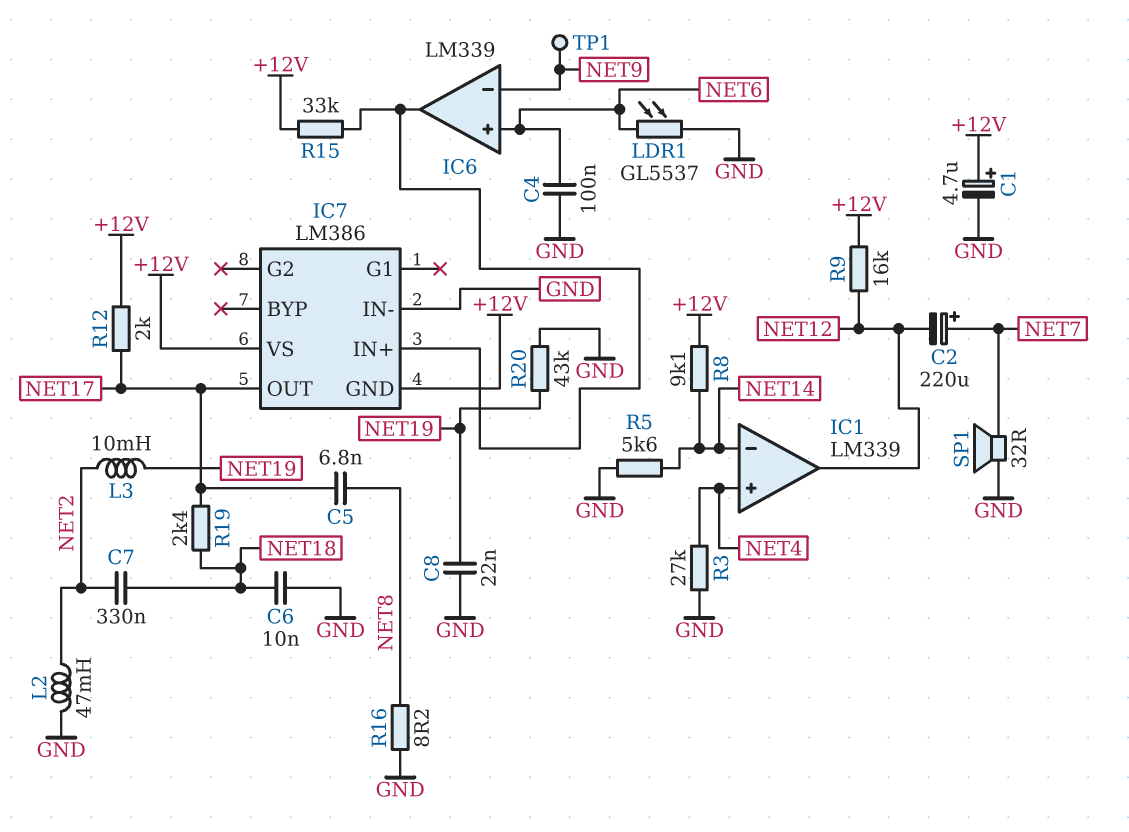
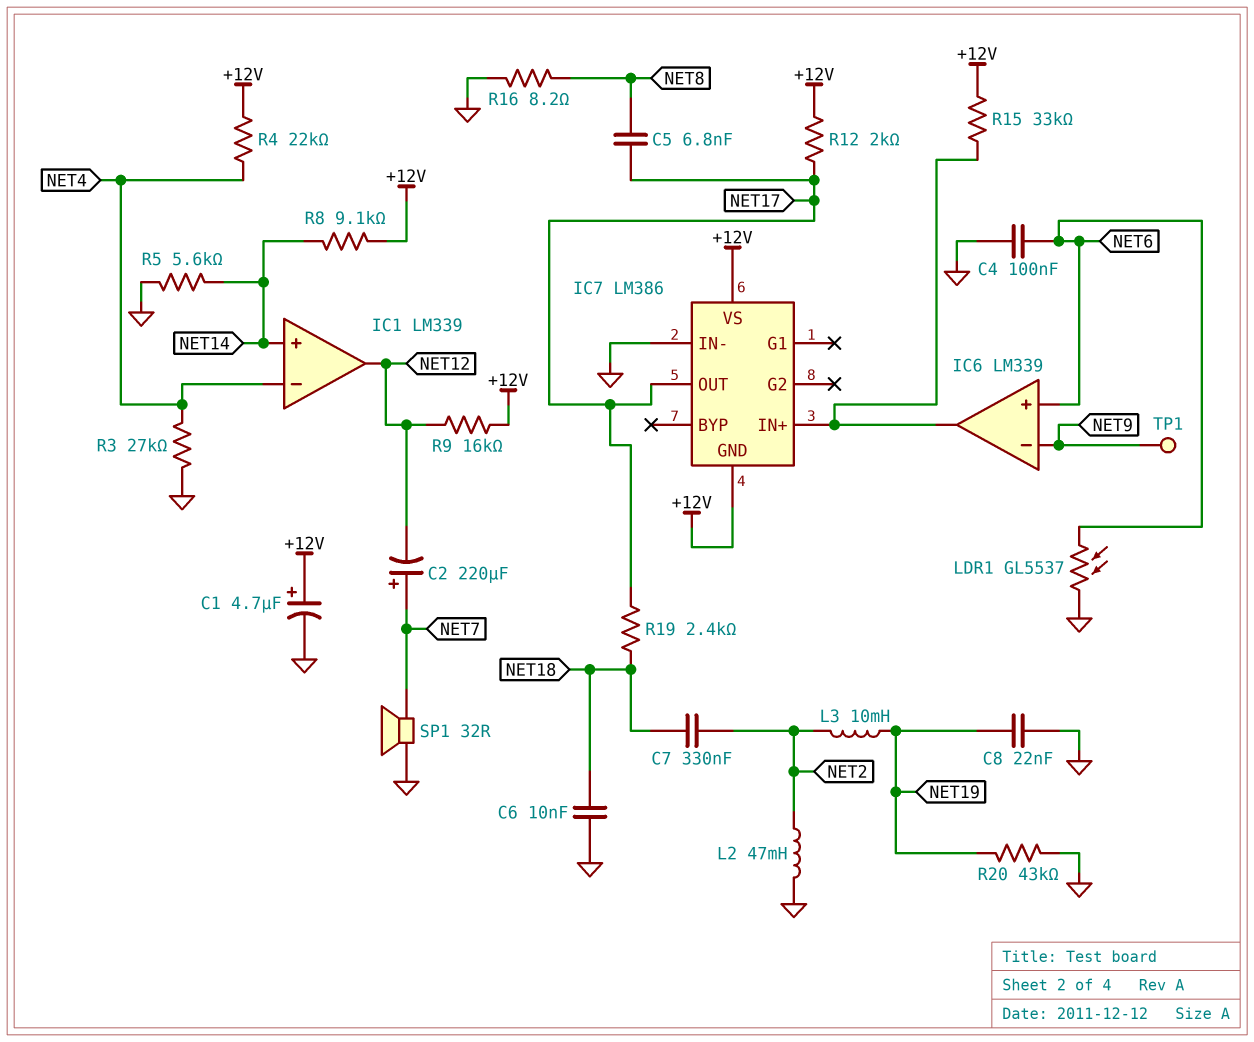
IC1 pin in+: NET4 -> NET14
IC1 pin in-: NET14 -> NET4
R4: none -> 22k (+12V, NET4)

